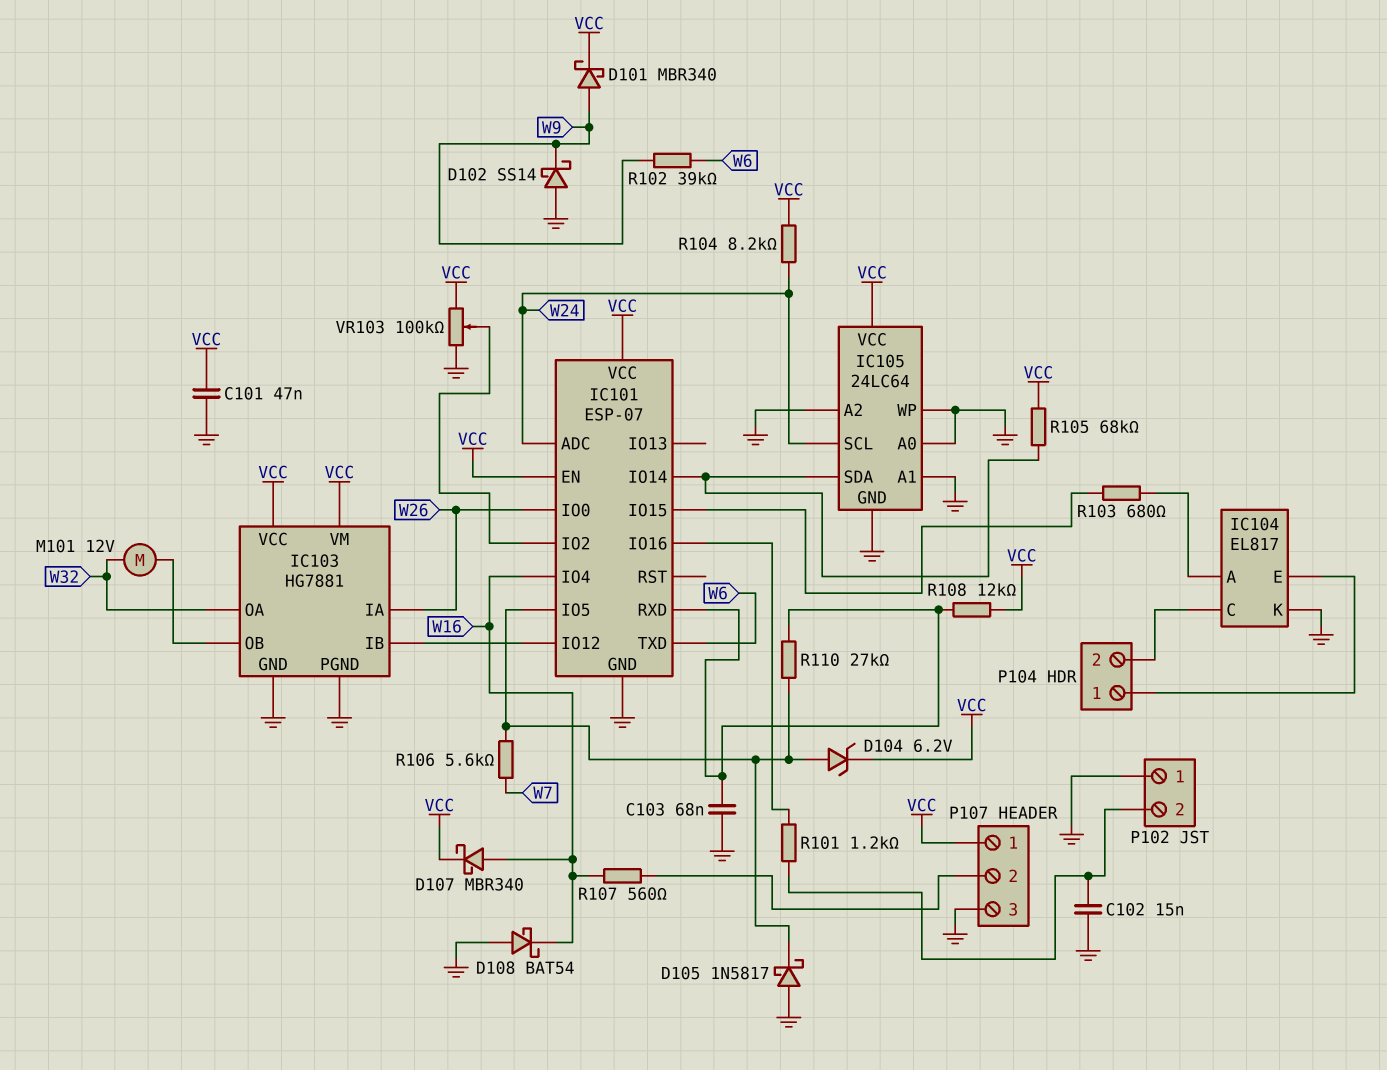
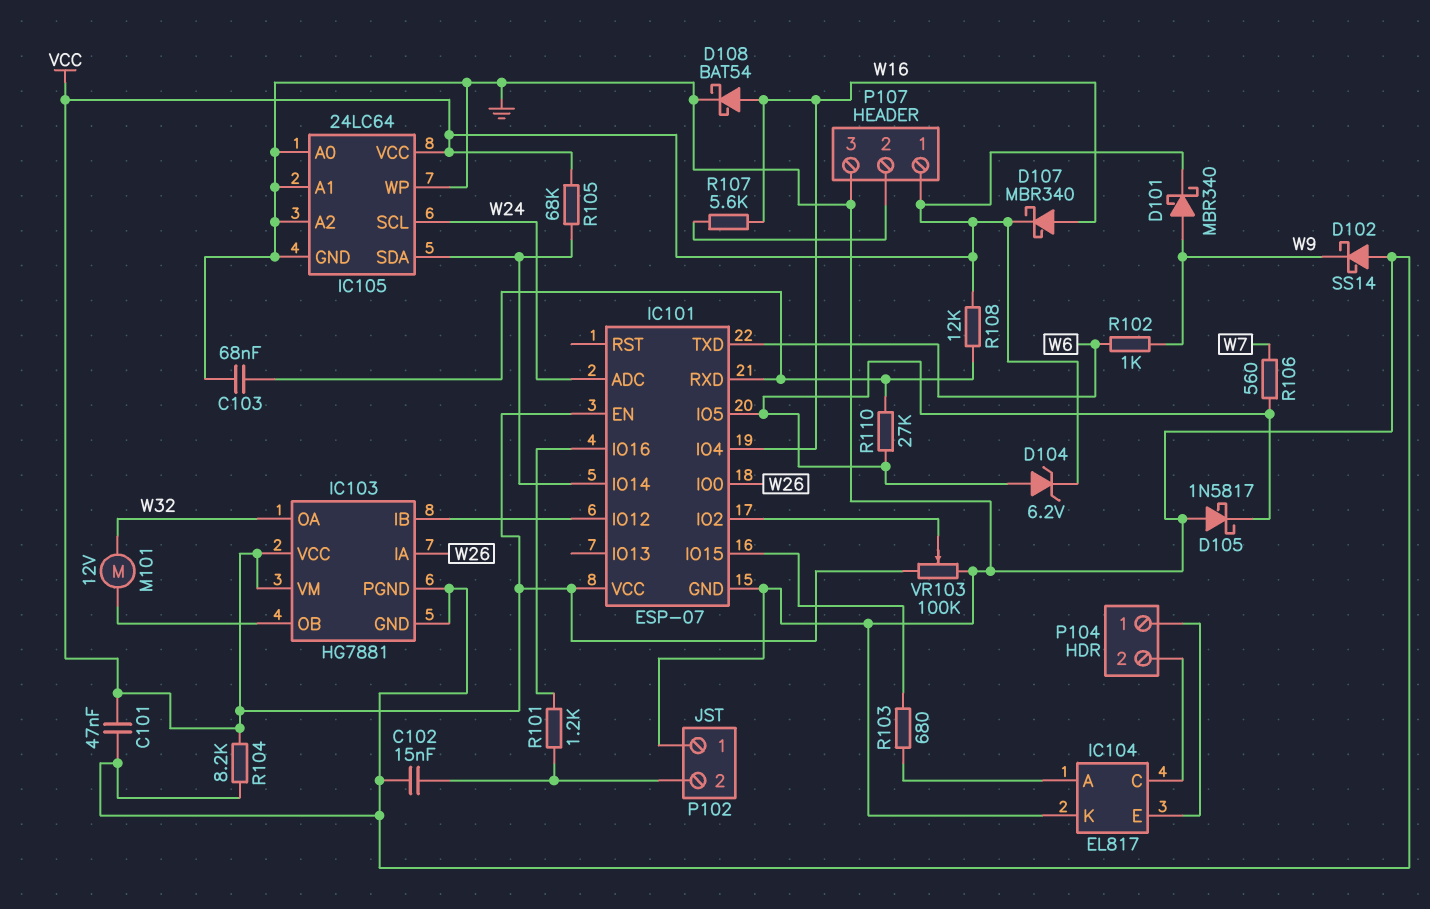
D108: schottky BAT54 (A GND, K W16) -> schottky BAT54 (A W16, K GND)
R102: 39k (W6, W9) -> 1k (W6, W9)
R104: 8.2k (VCC, W24) -> 8.2k (GND, VCC)
R106: 5.6k (IC101/IO5, W7) -> 560 (IC101/IO5, W7)
R107: 560 (P107/2, W16) -> 5.6k (P107/2, W16)

